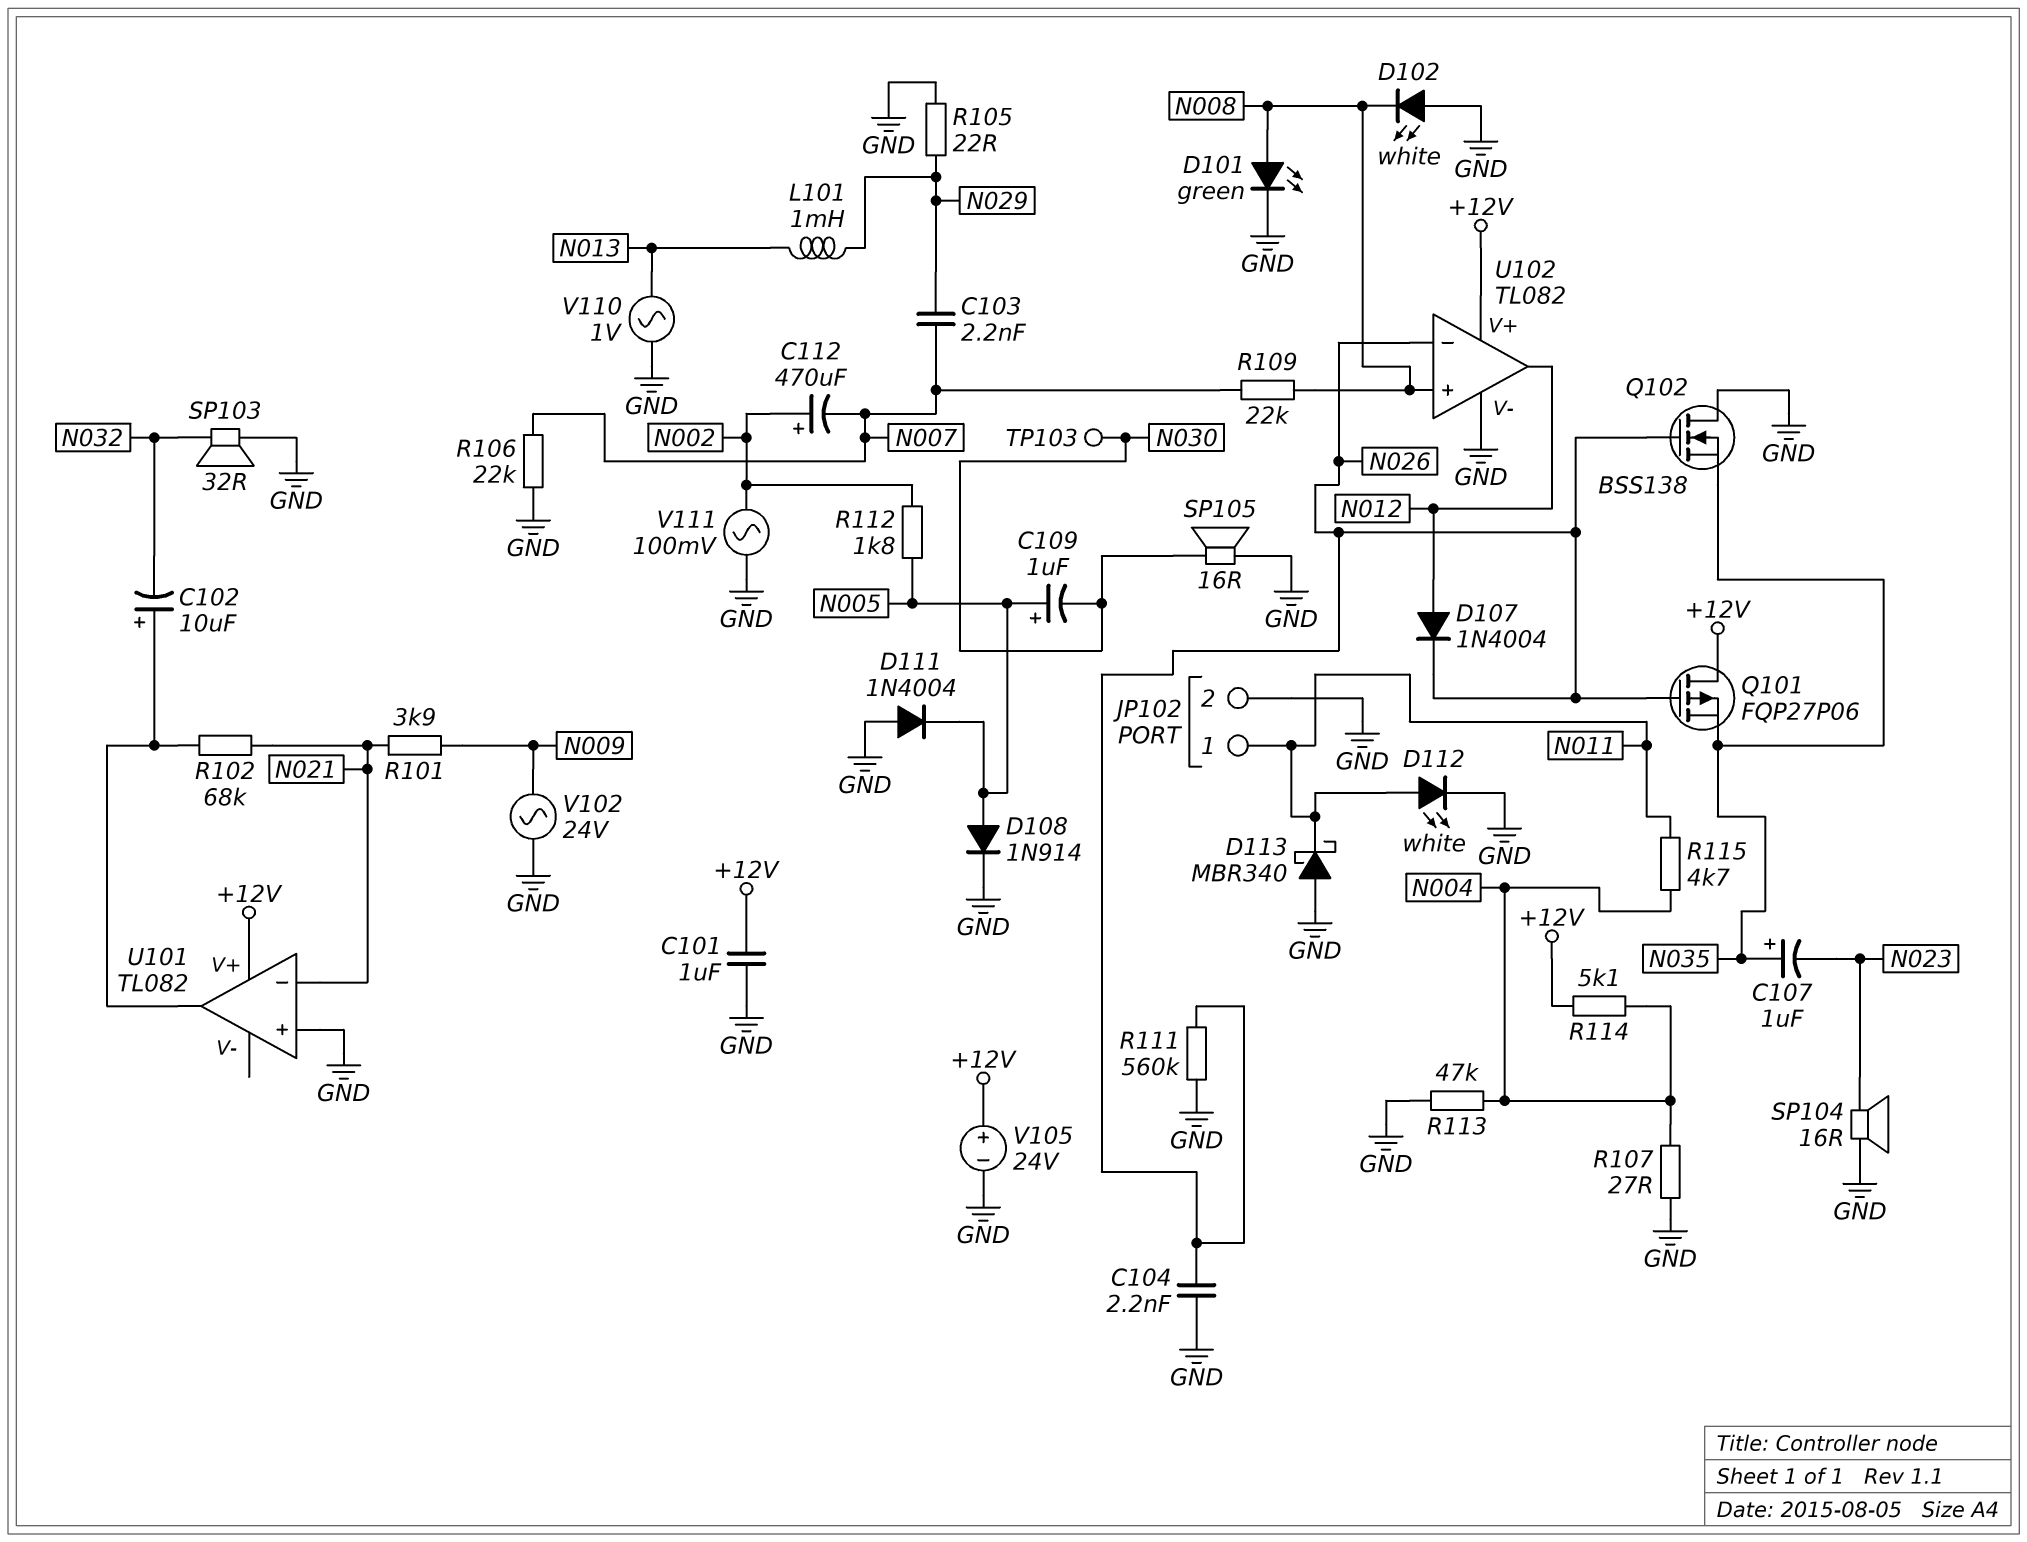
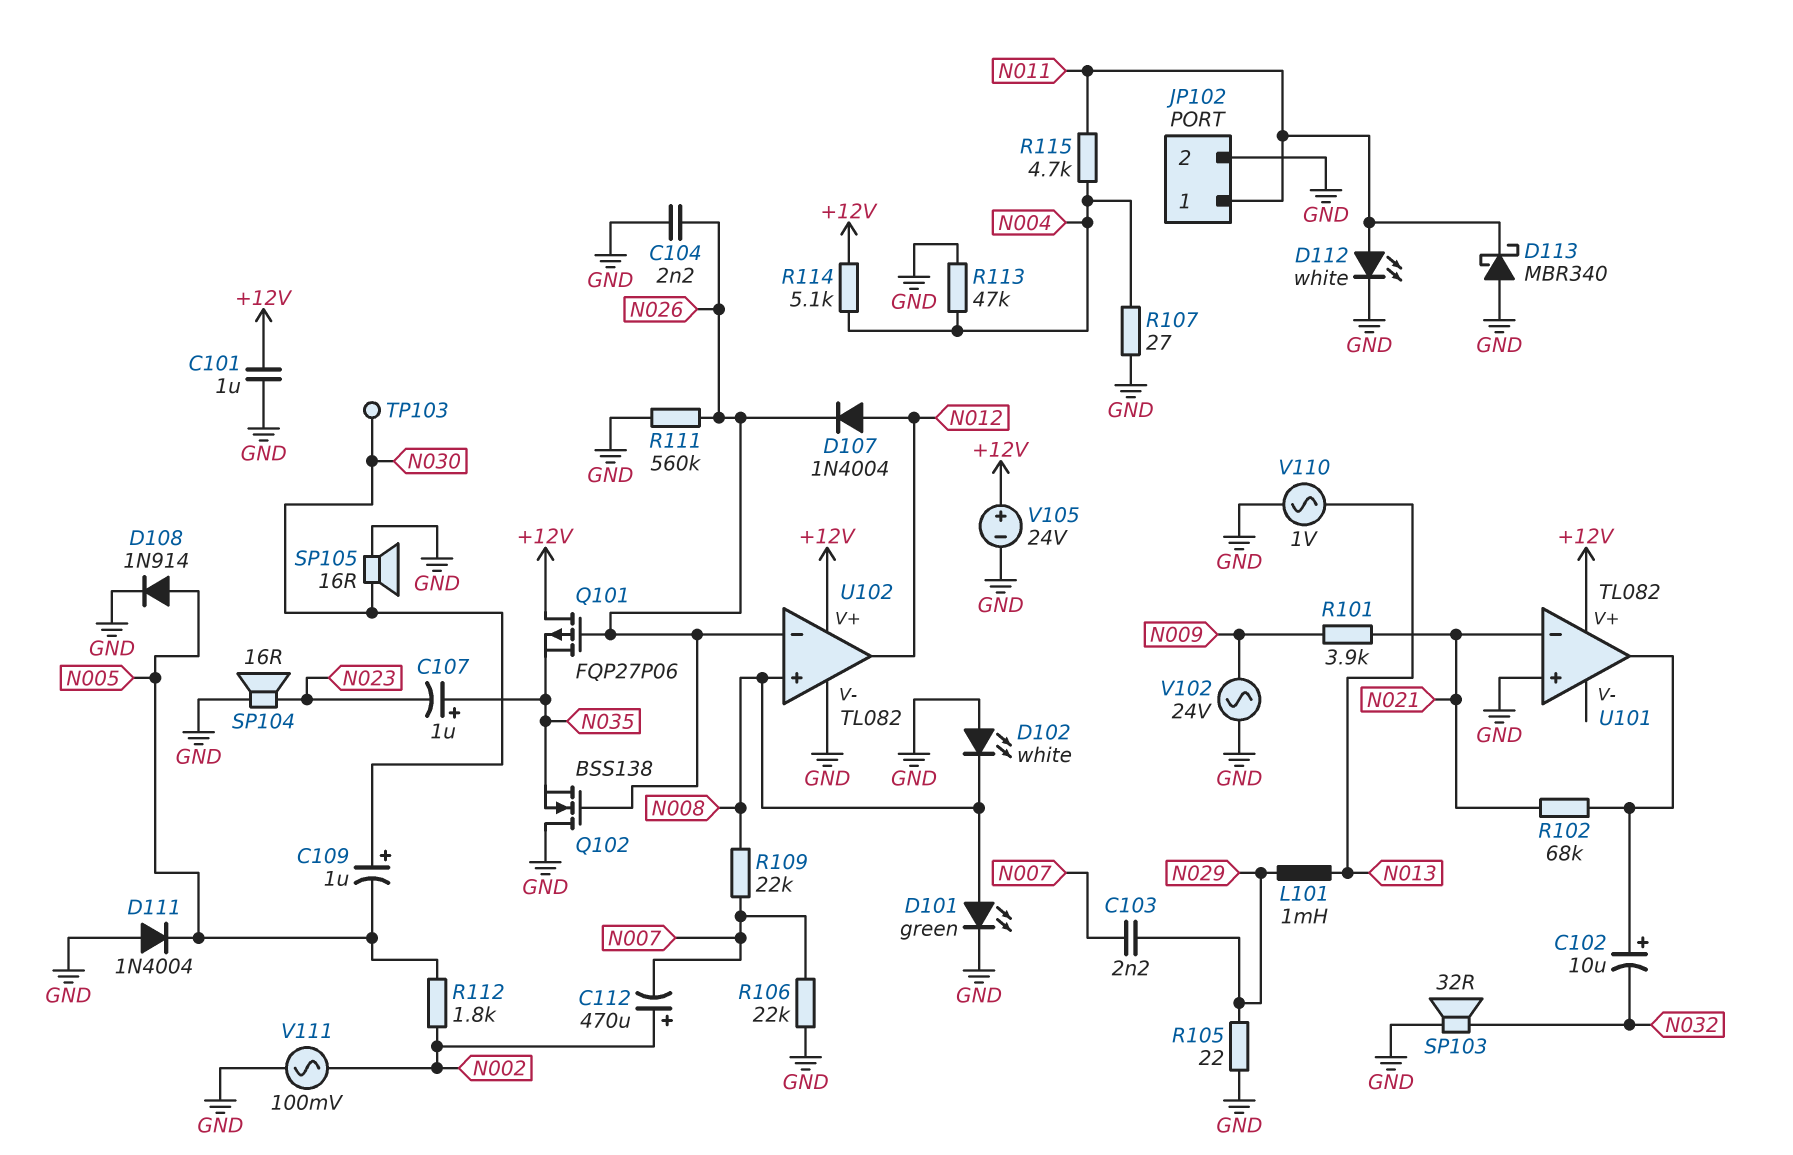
C109: 1uF (plus N005, minus N030) -> 1uF (plus N030, minus N005)

